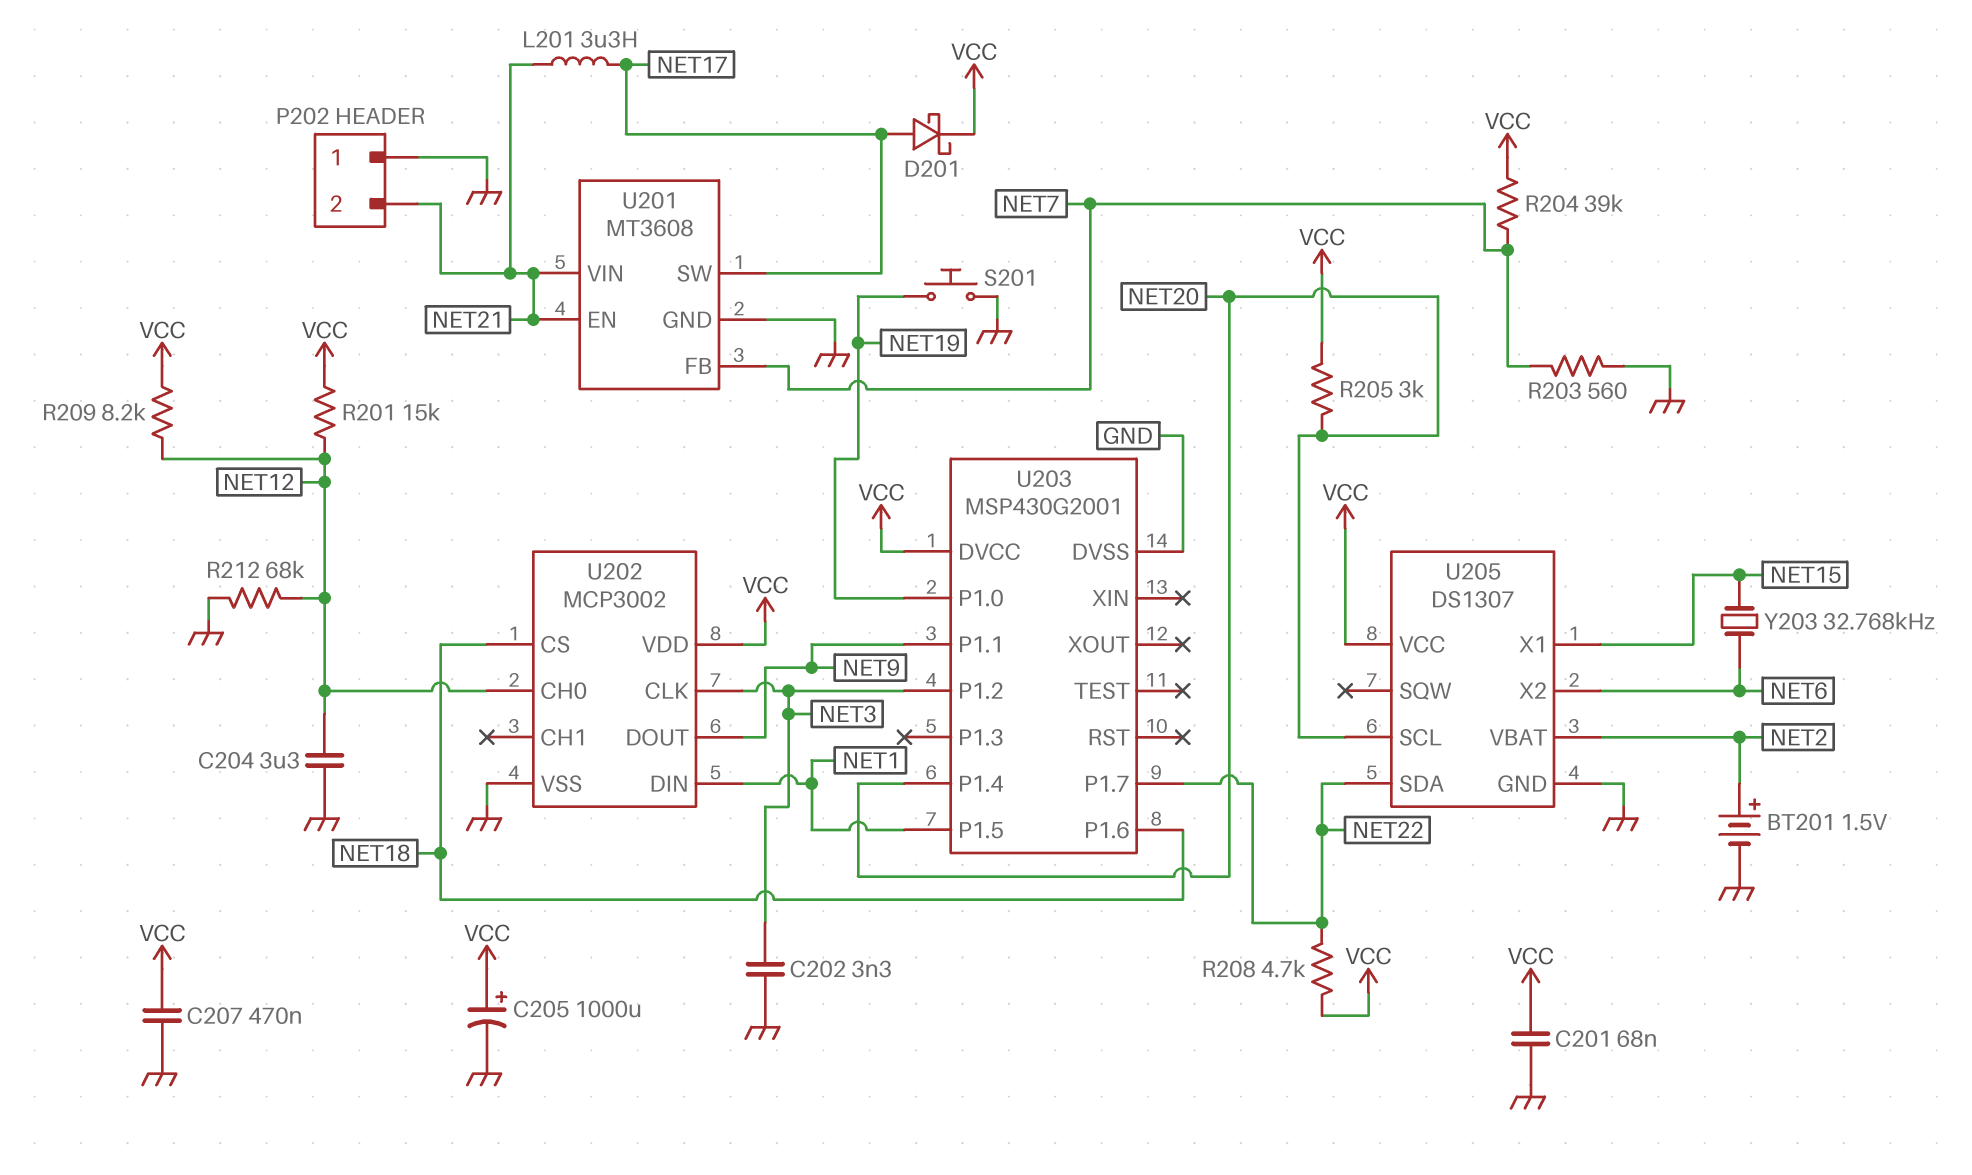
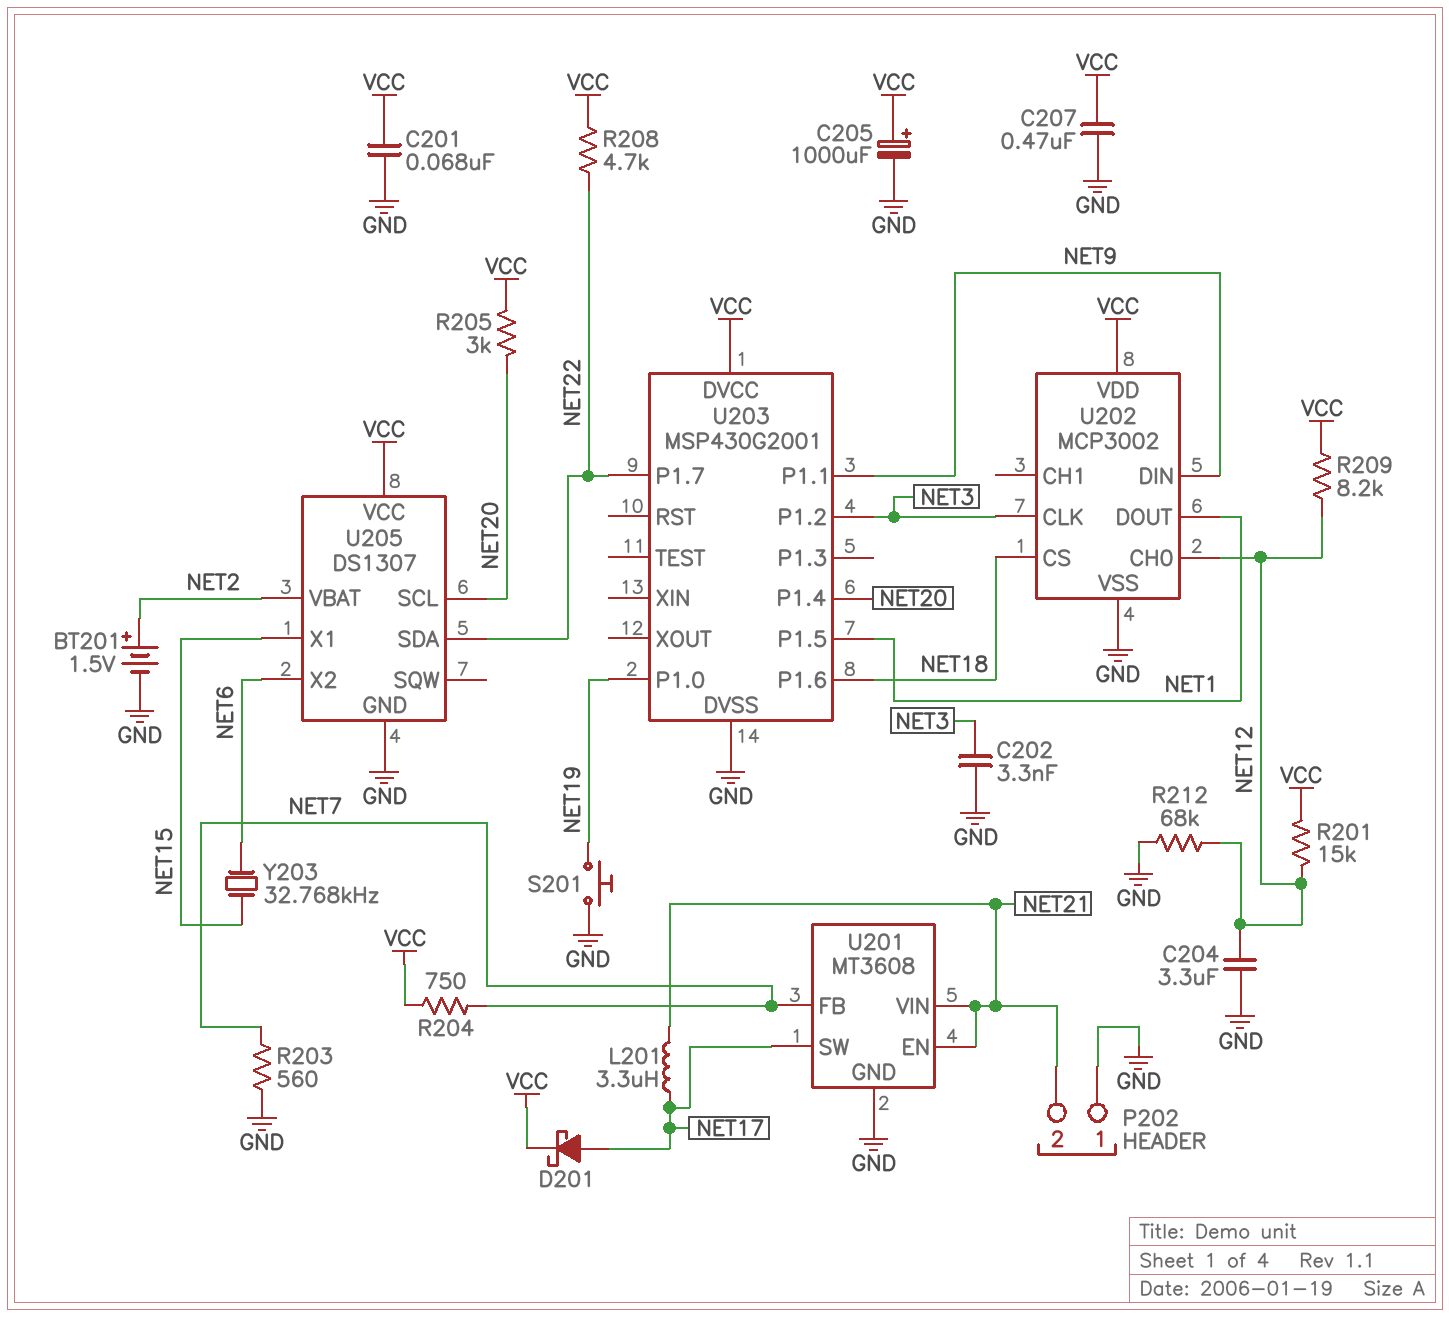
R204: 39k (NET7, VCC) -> 750 (NET7, VCC)
U202 pin DIN: NET1 -> NET9
U202 pin DOUT: NET9 -> NET1

